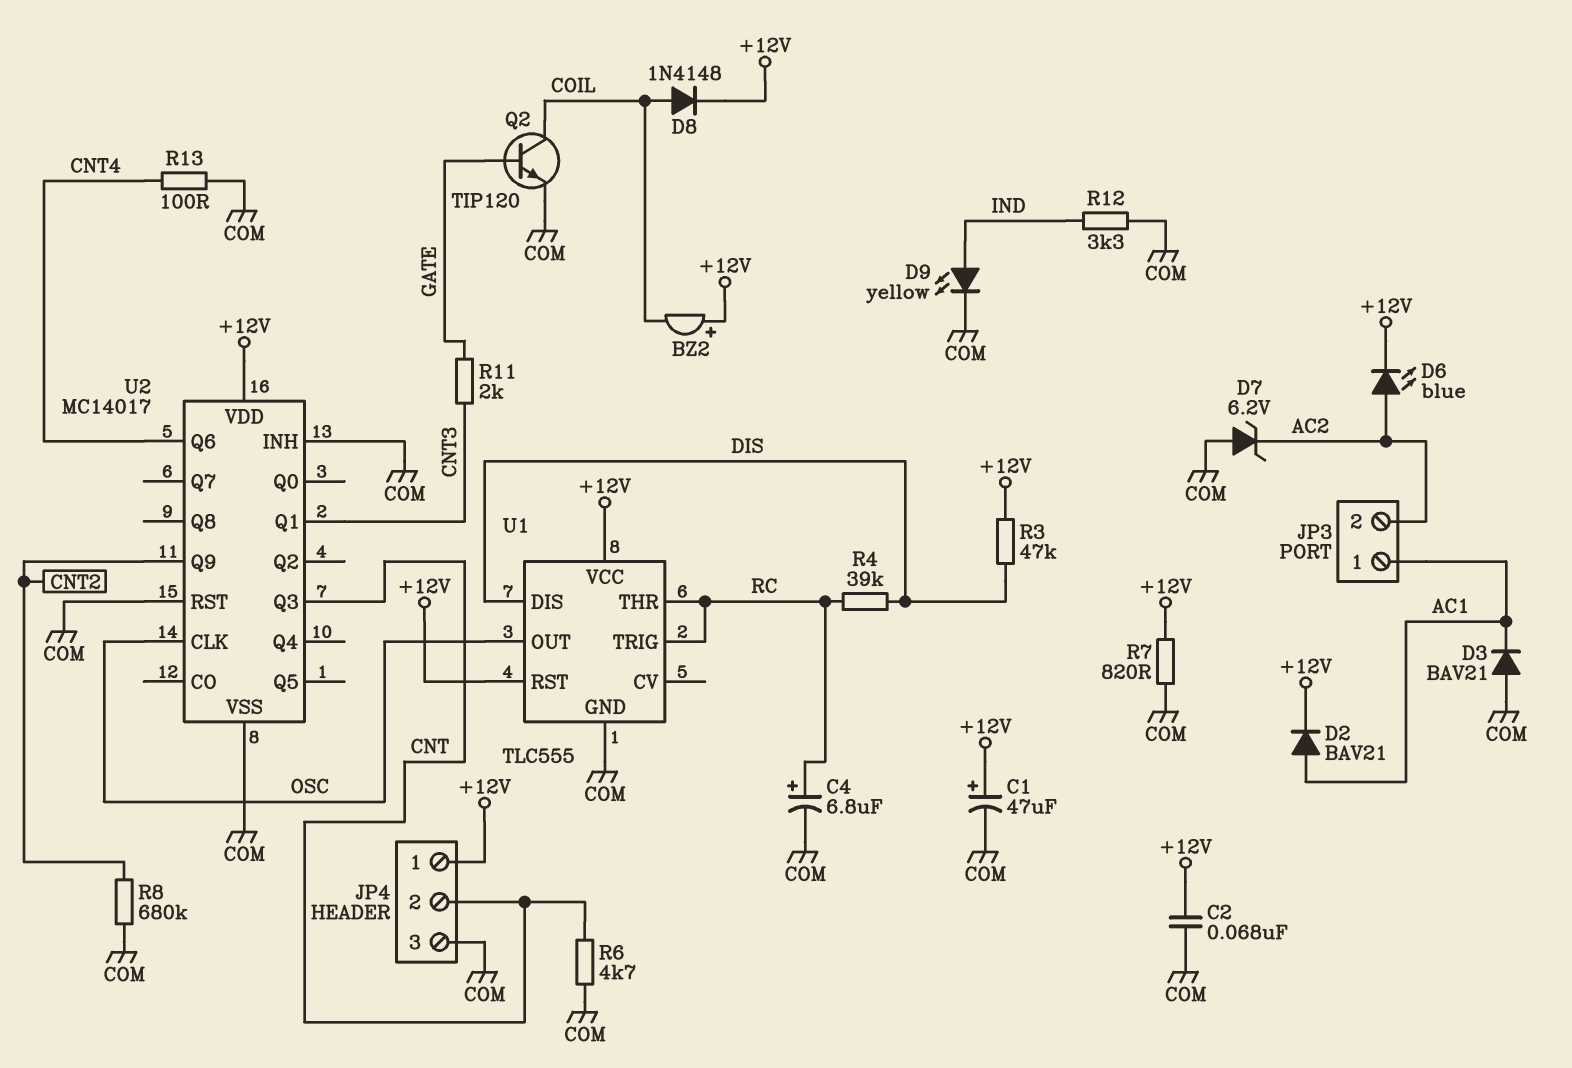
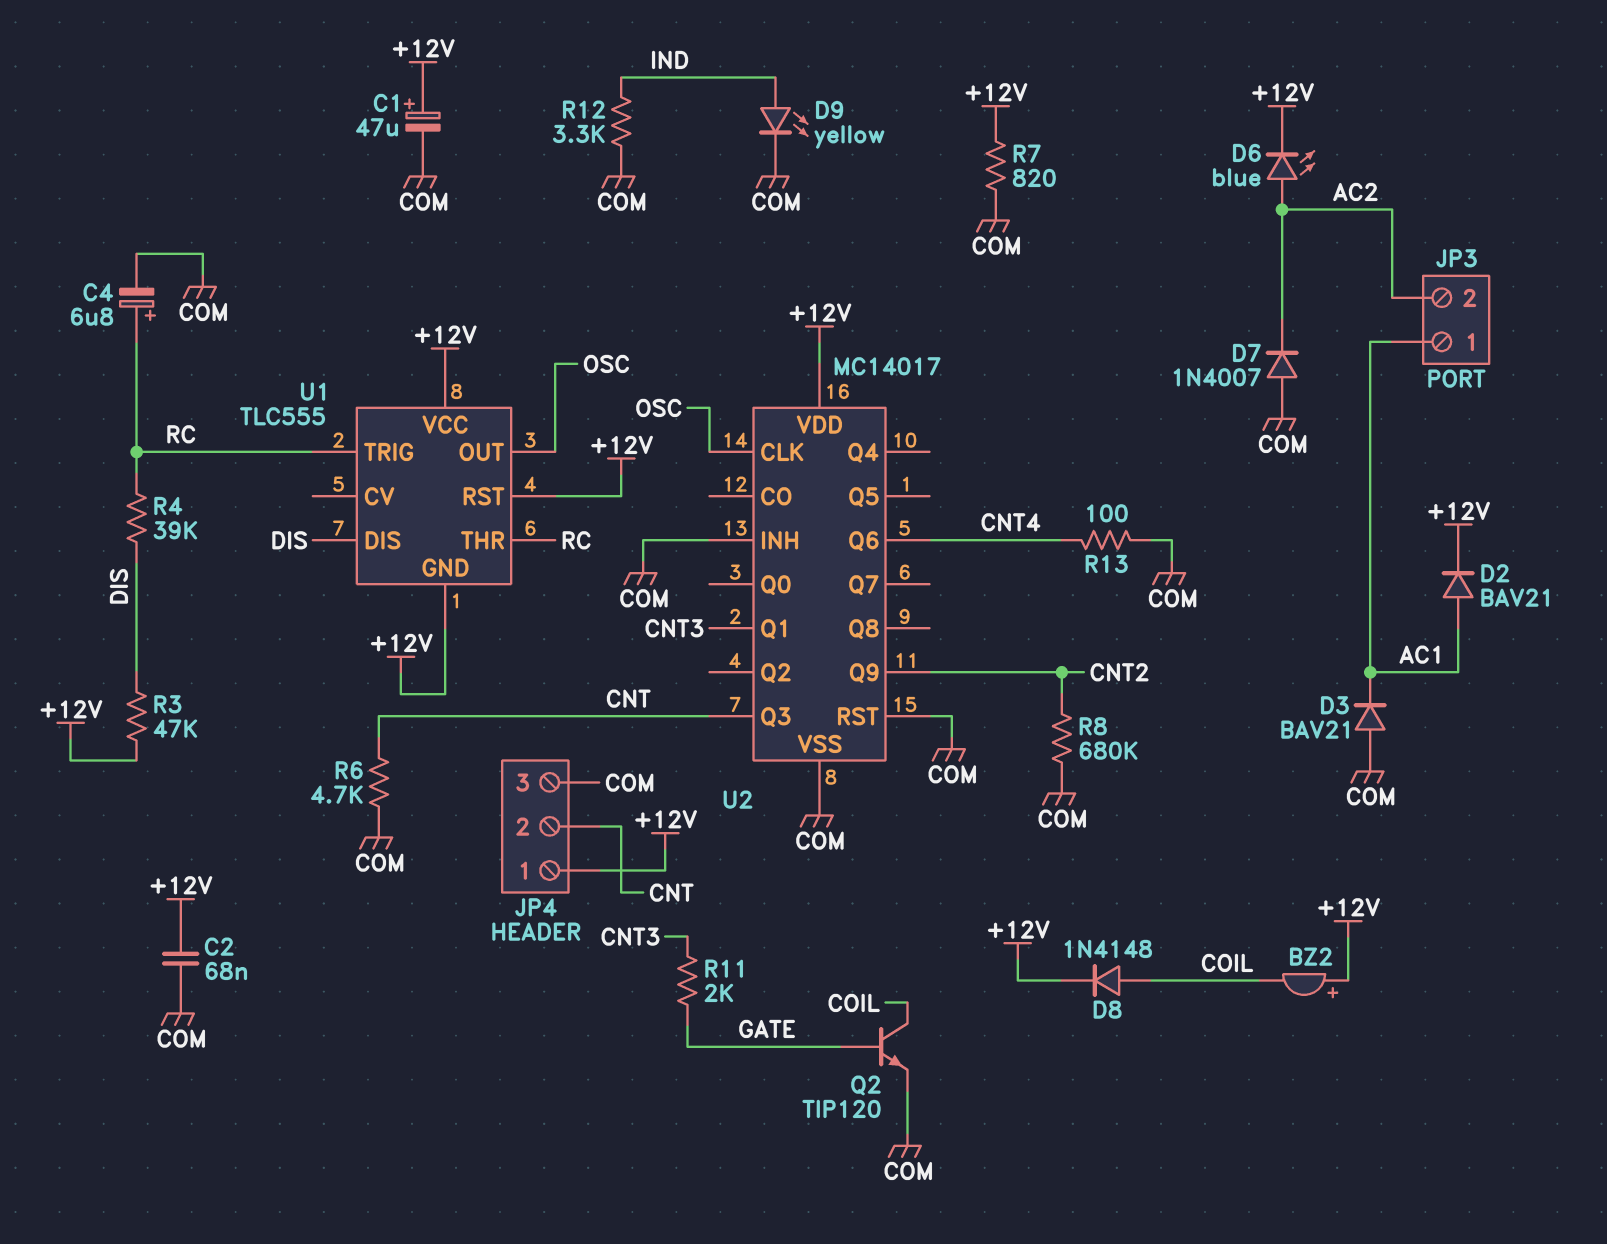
D7: zener 6.2V (A COM, K AC2) -> diode 1N4007 (A COM, K AC2)
U1 pin GND: COM -> +12V

